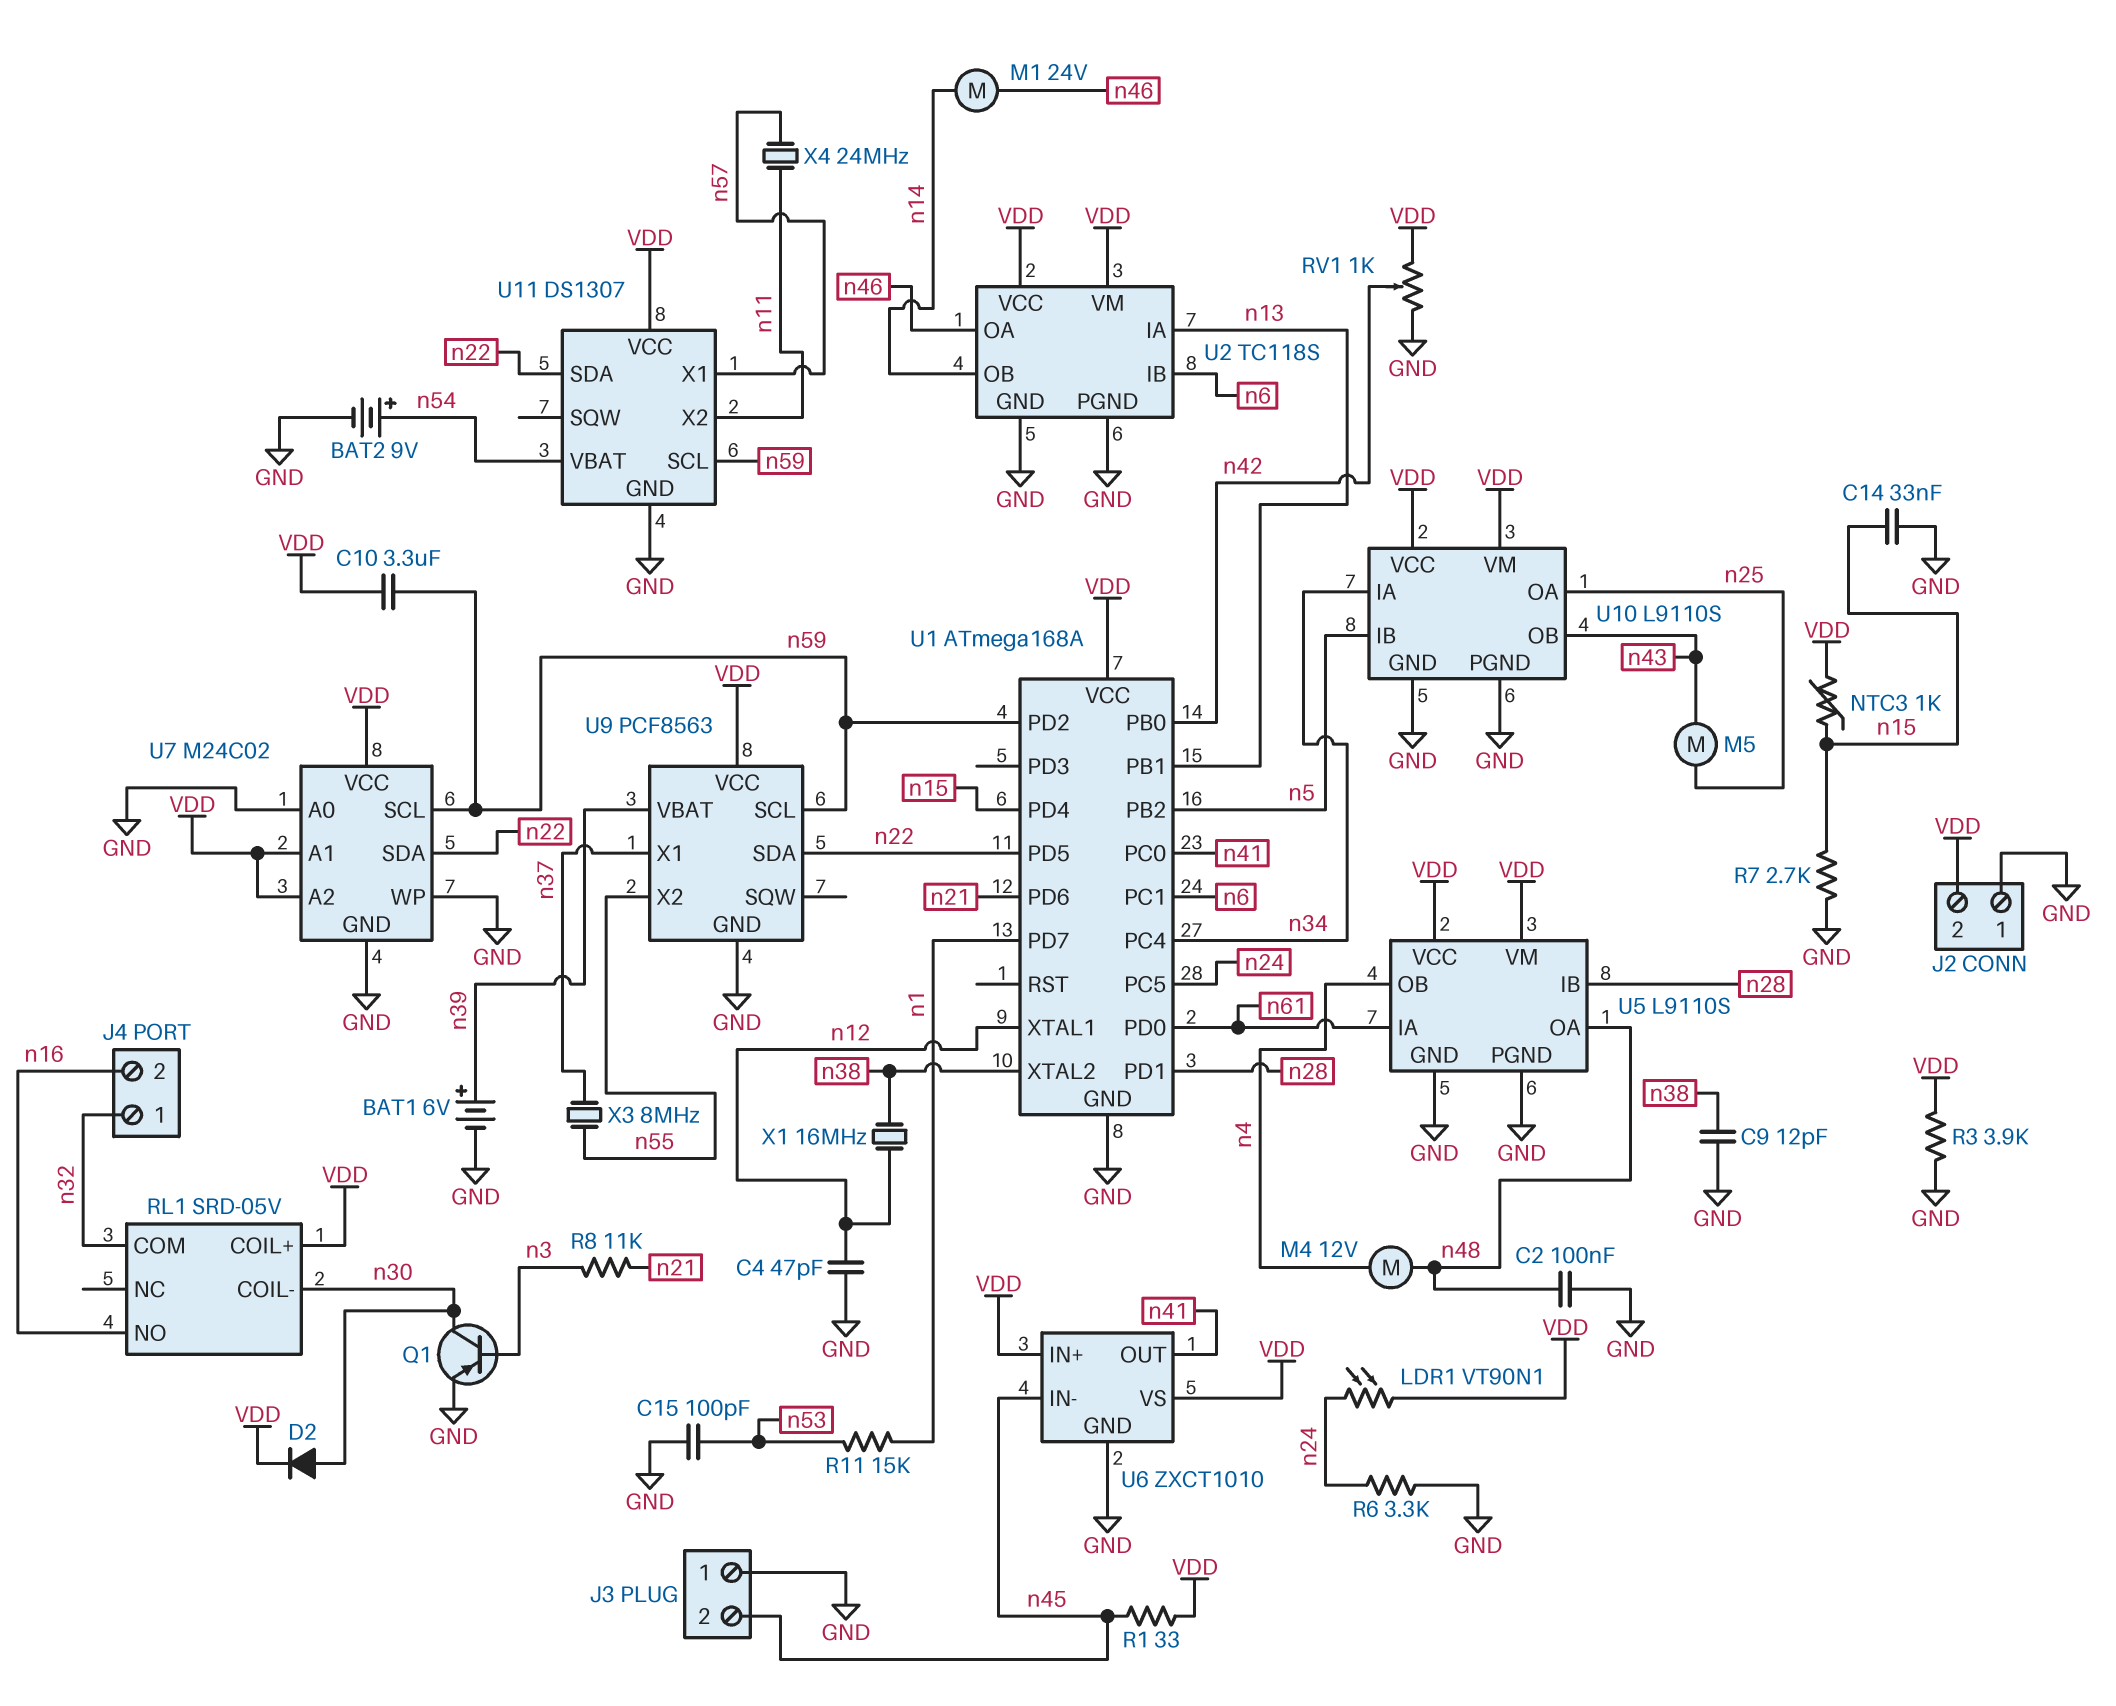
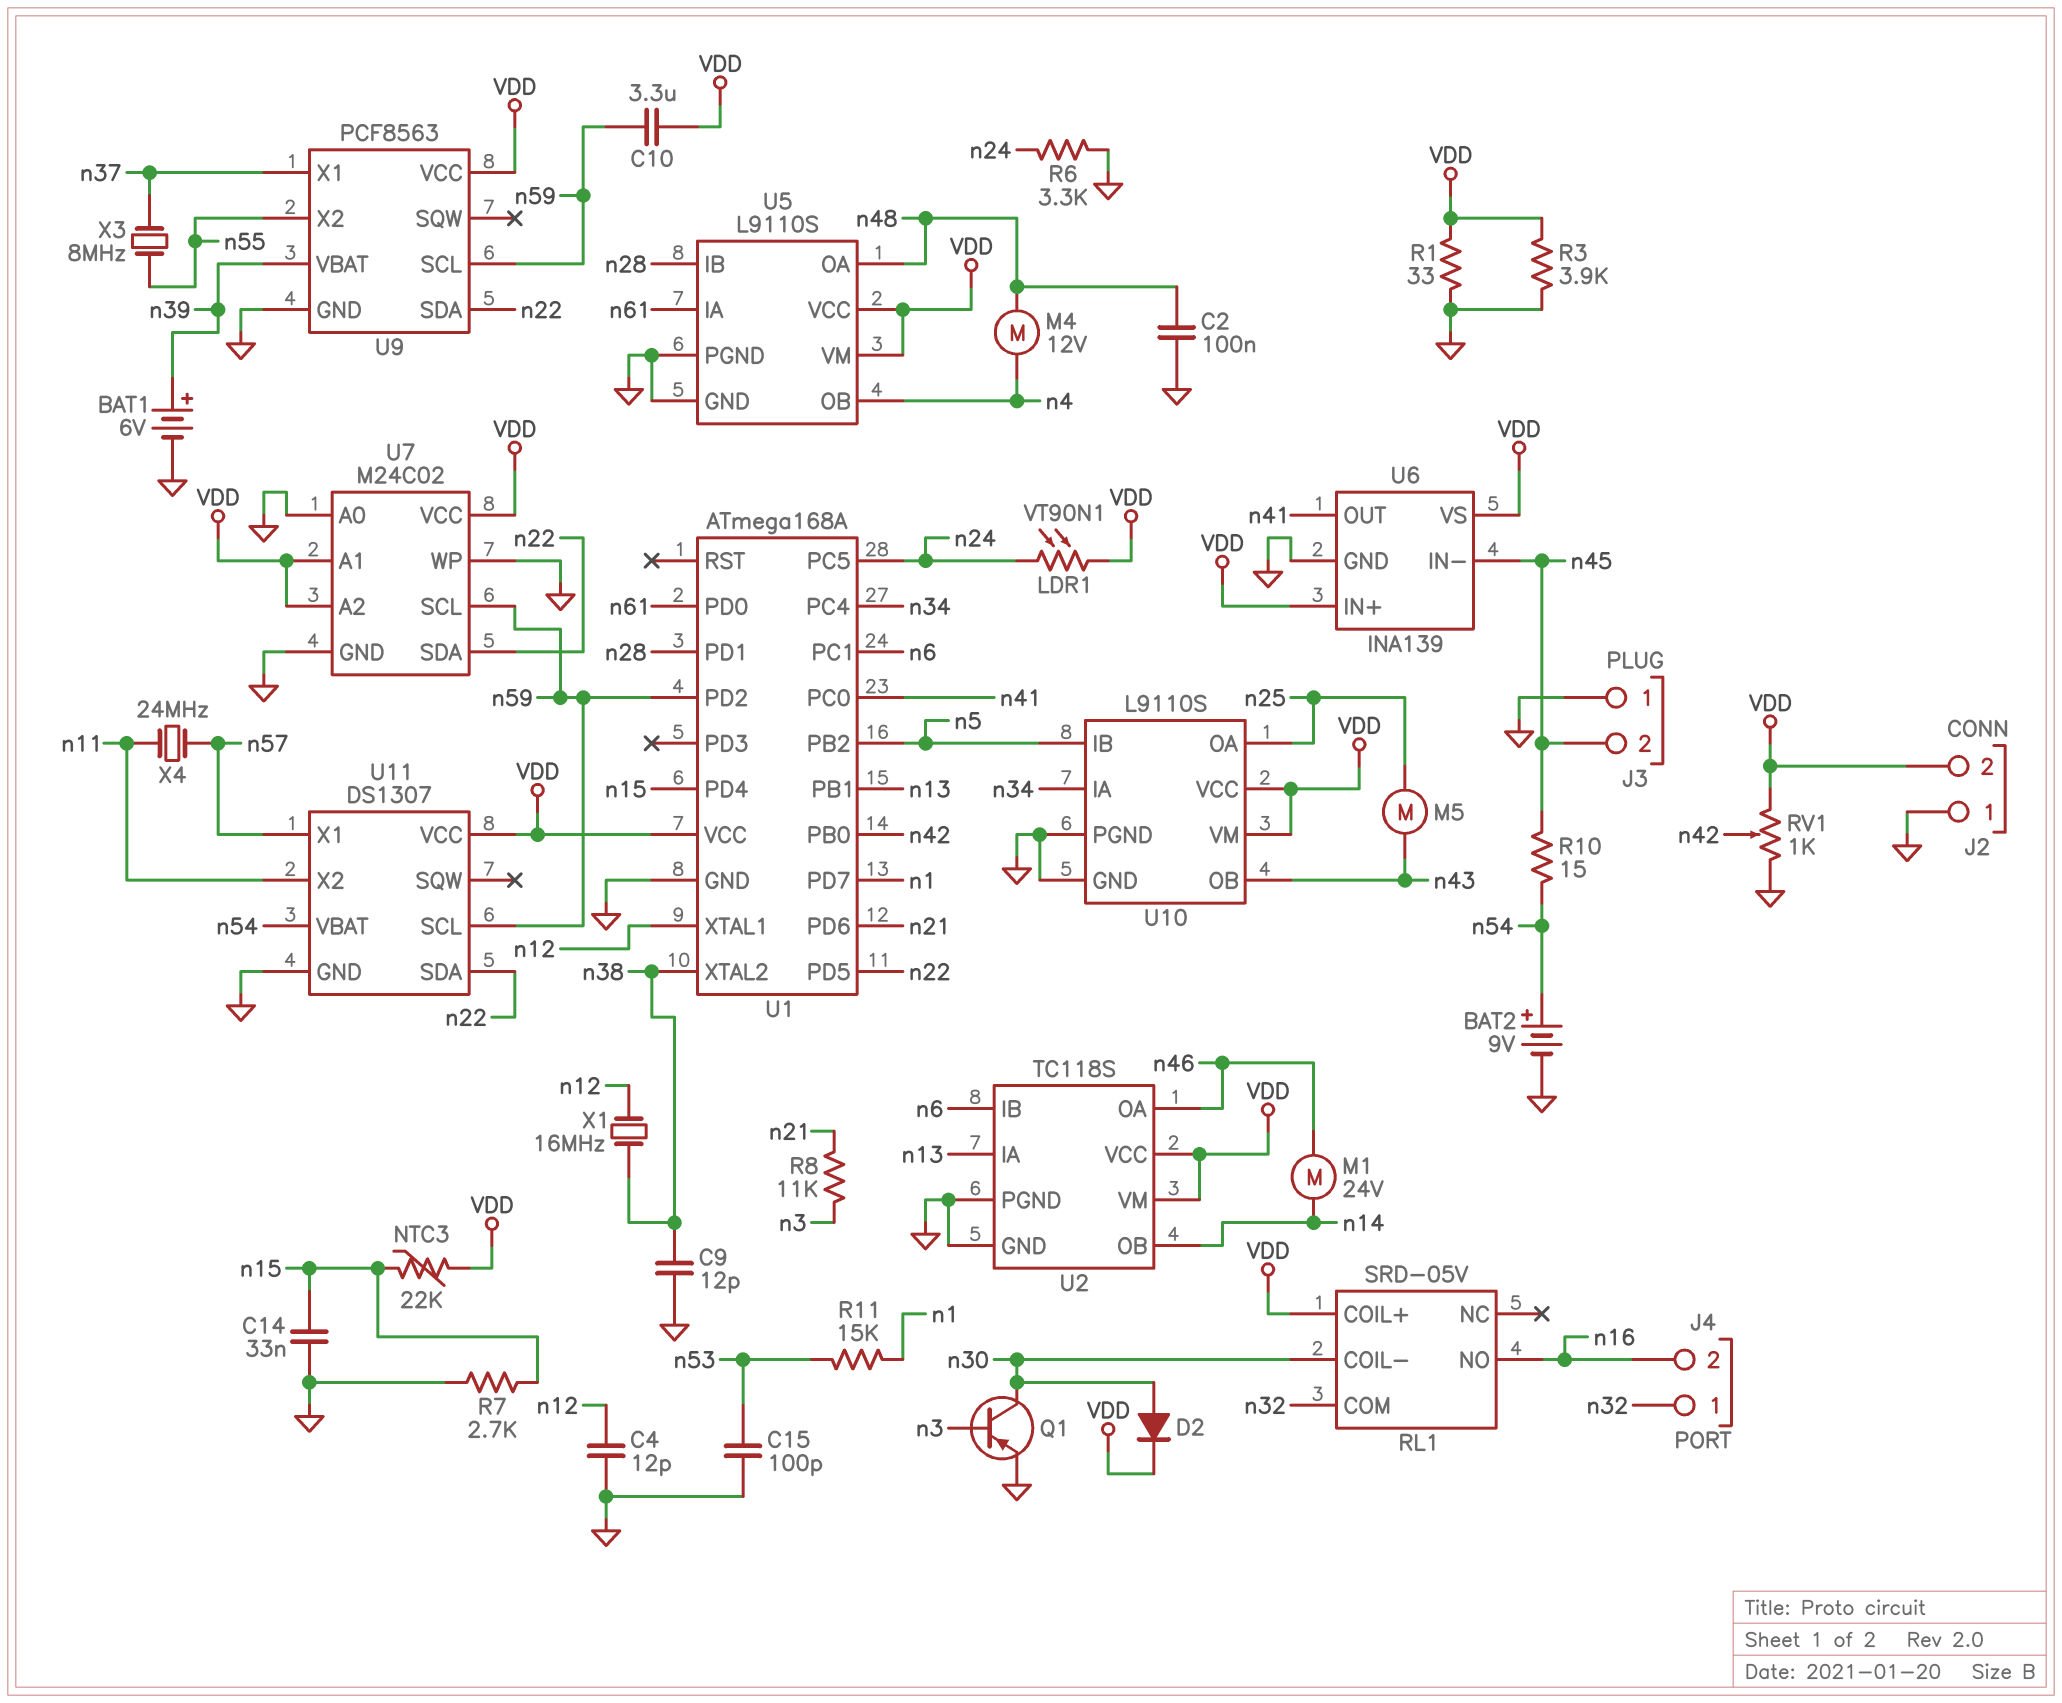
C4: 47pF (GND, n12) -> 12pF (GND, n12)
NTC3: 1k (VDD, n15) -> 22k (VDD, n15)
R1: 33 (VDD, n45) -> 33 (GND, VDD)
R10: none -> 15 (n45, n54)
U6: ZXCT1010 -> INA139

